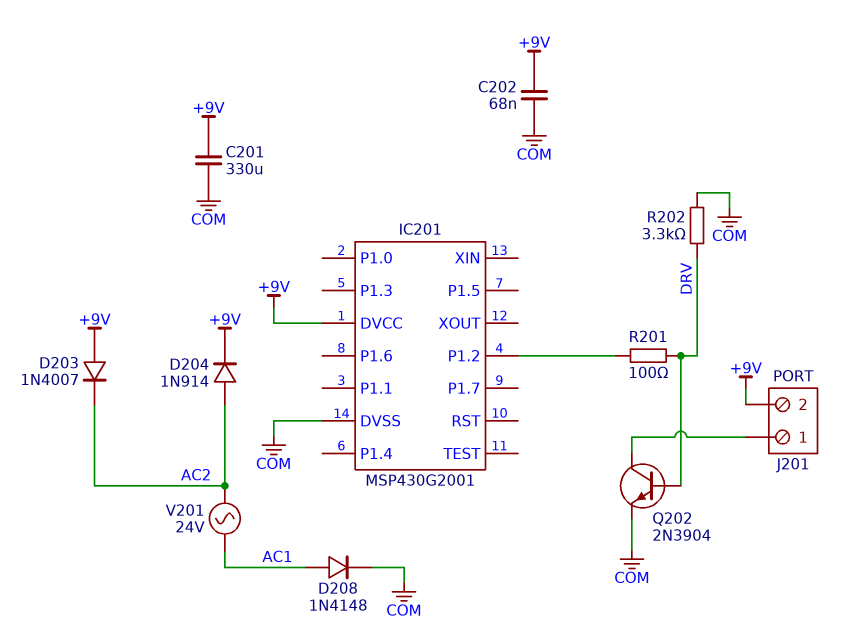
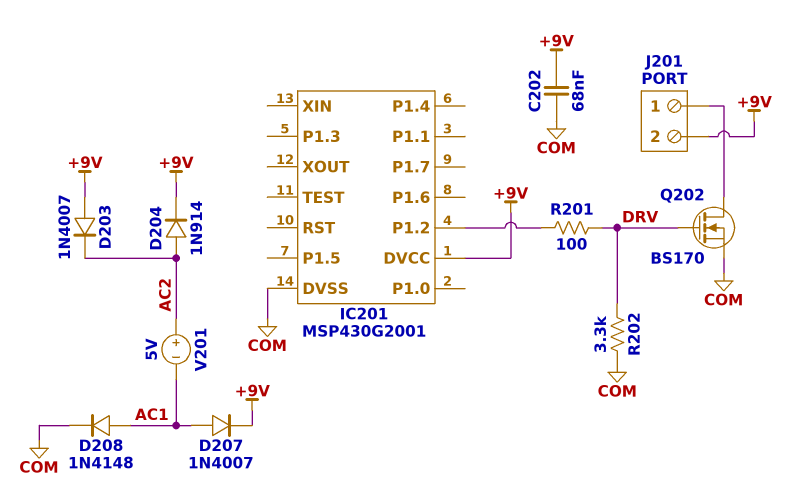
C201: 330uF (+9V, COM) -> none
D207: none -> diode 1N4007 (A AC1, K +9V)
Q202: NPN 2N3904 (B DRV, C J201/1, E COM) -> NMOS BS170 (G DRV, D J201/1, S COM)
V201: AC 24V (AC1, AC2) -> 5V (plus AC2, minus AC1)

